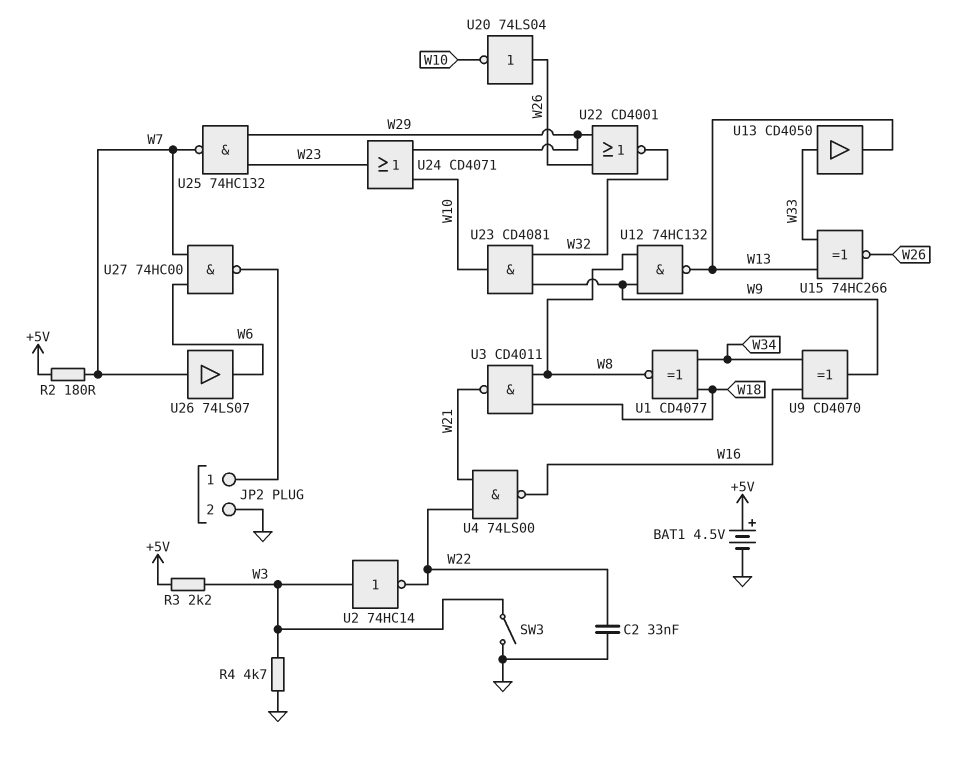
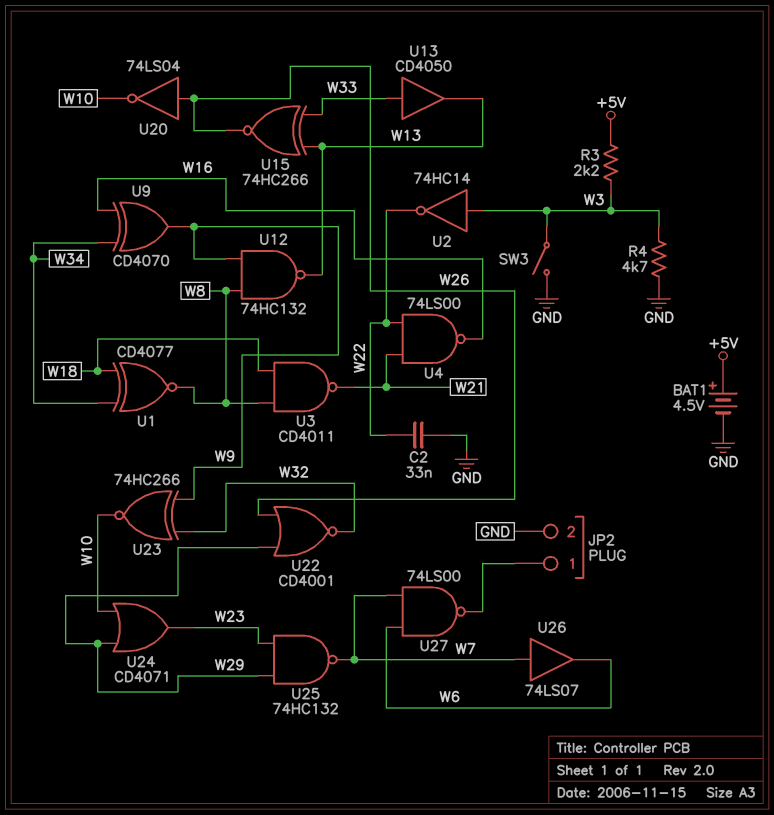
R2: 180 (+5V, W7) -> none
U23: AND CD4081 (in W9, in W32, out W10) -> XNOR 74HC266 (in W9, in W32, out W10)
U27: NAND 74HC00 (in W6, in W7, out JP2/1) -> NAND 74LS00 (in W6, in W7, out JP2/1)

